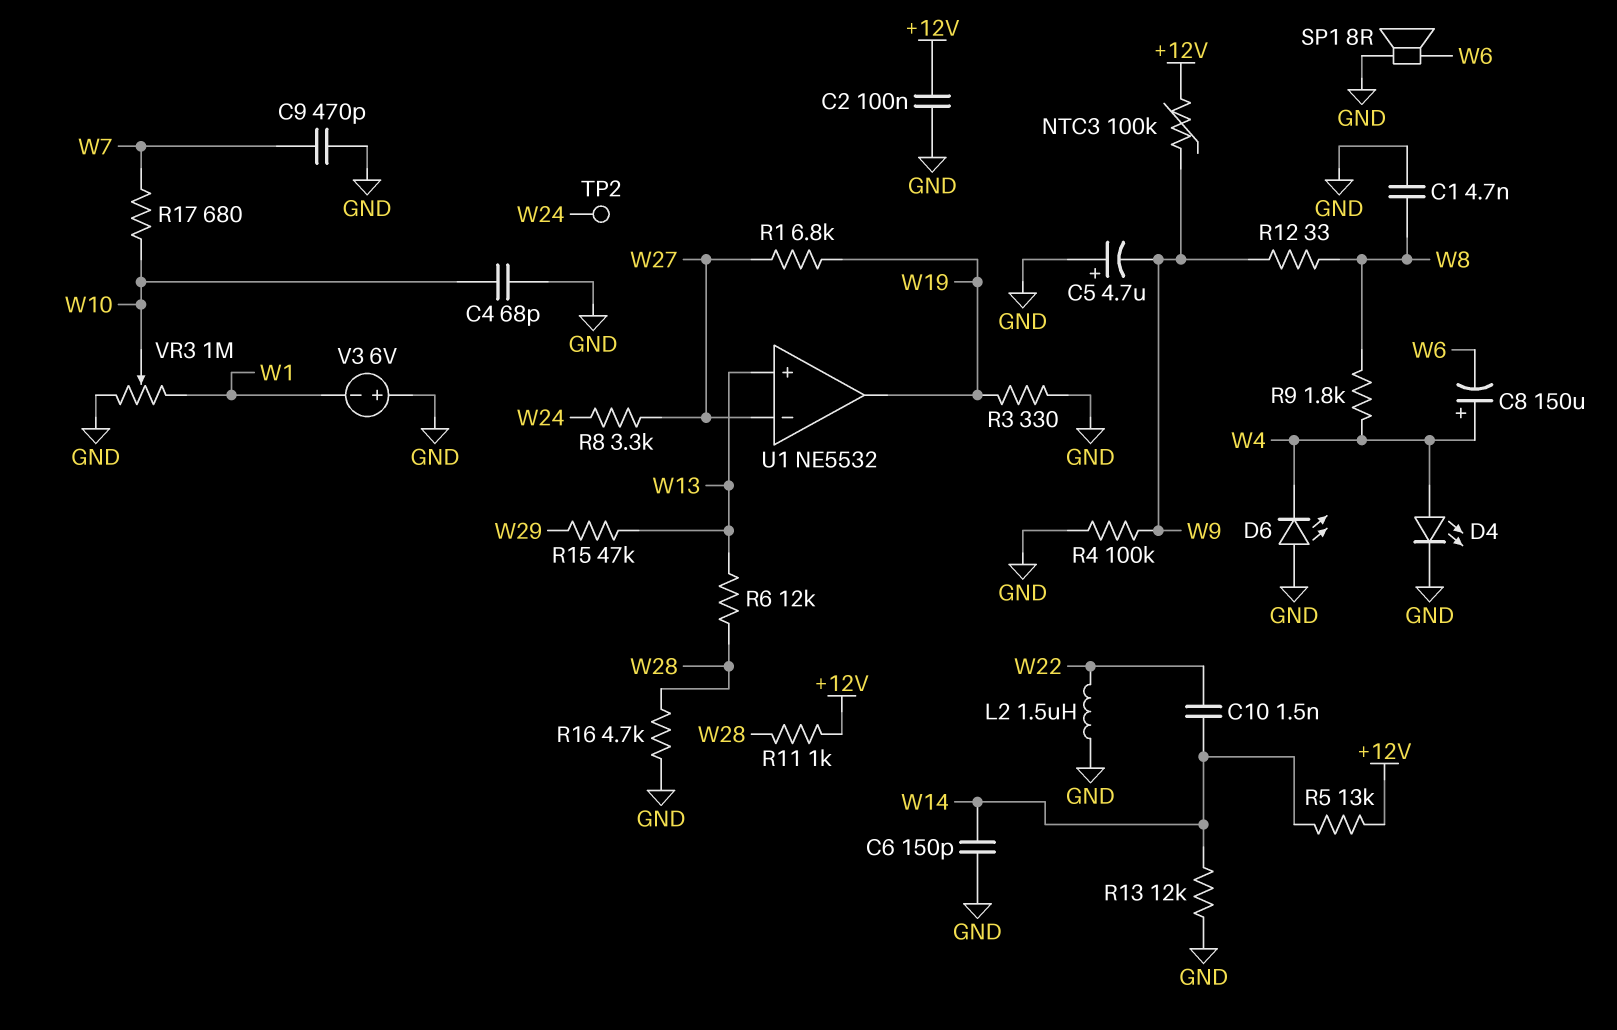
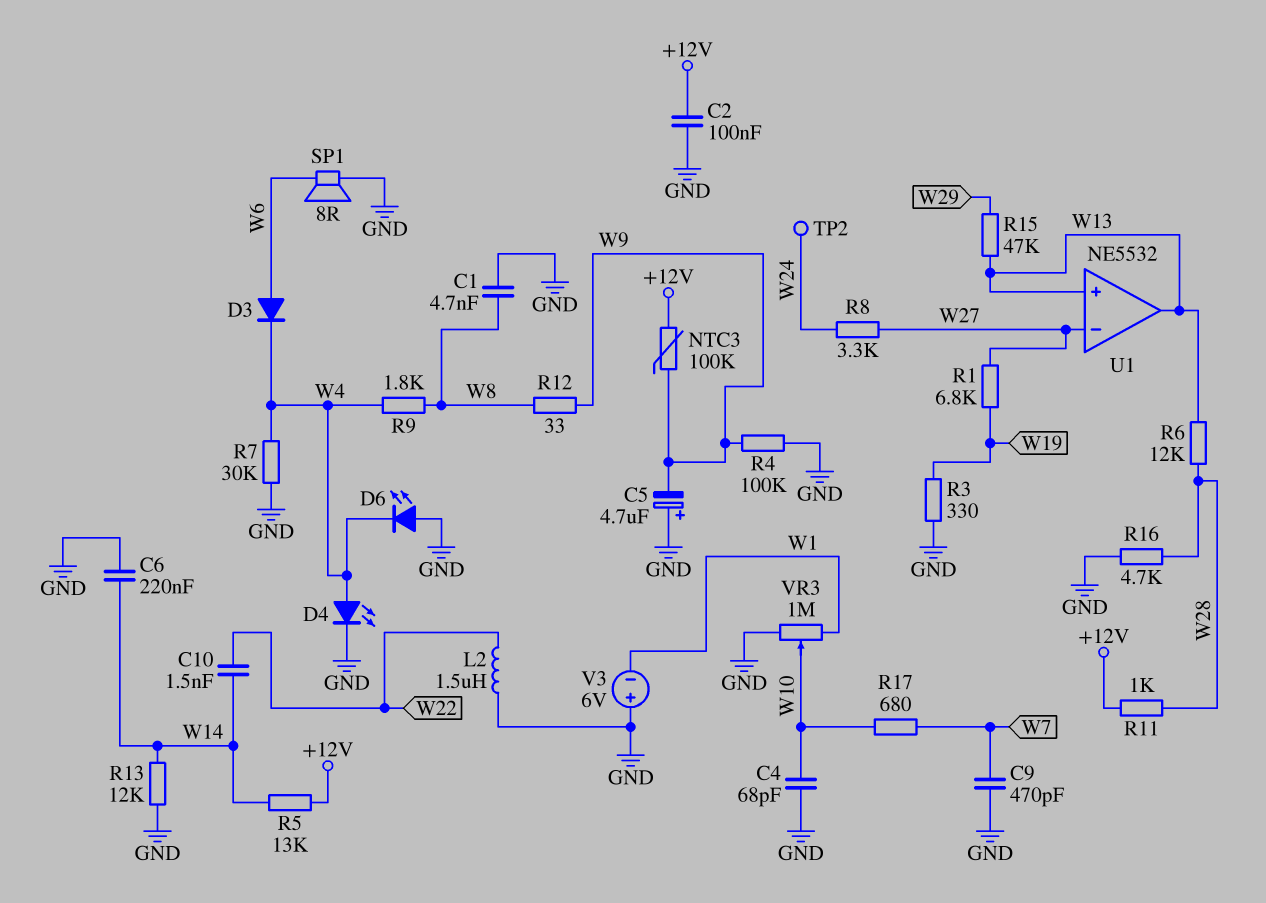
C6: 150pF (GND, W14) -> 220nF (GND, W14)
C8: 150uF (plus W4, minus W6) -> none
D3: none -> diode (A W6, K W4)
R7: none -> 30k (GND, W4)
U1 pin out: W19 -> W13

